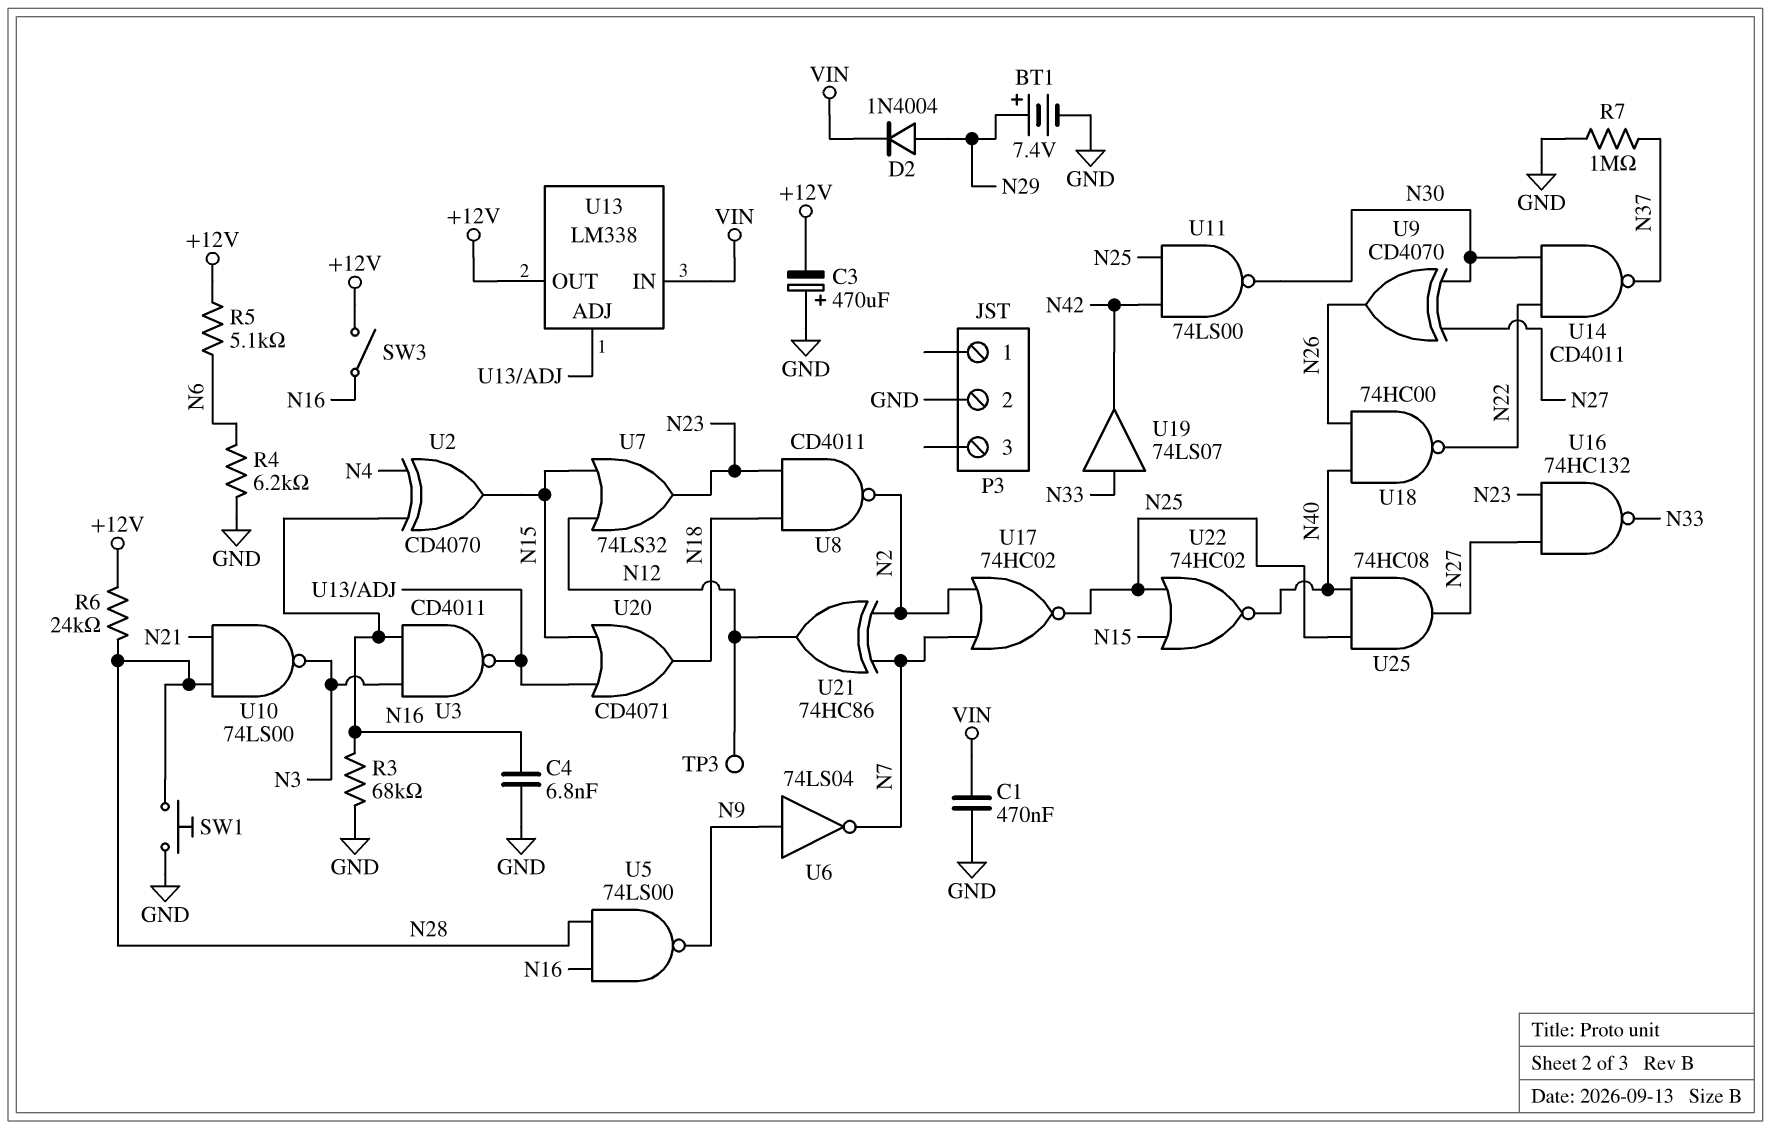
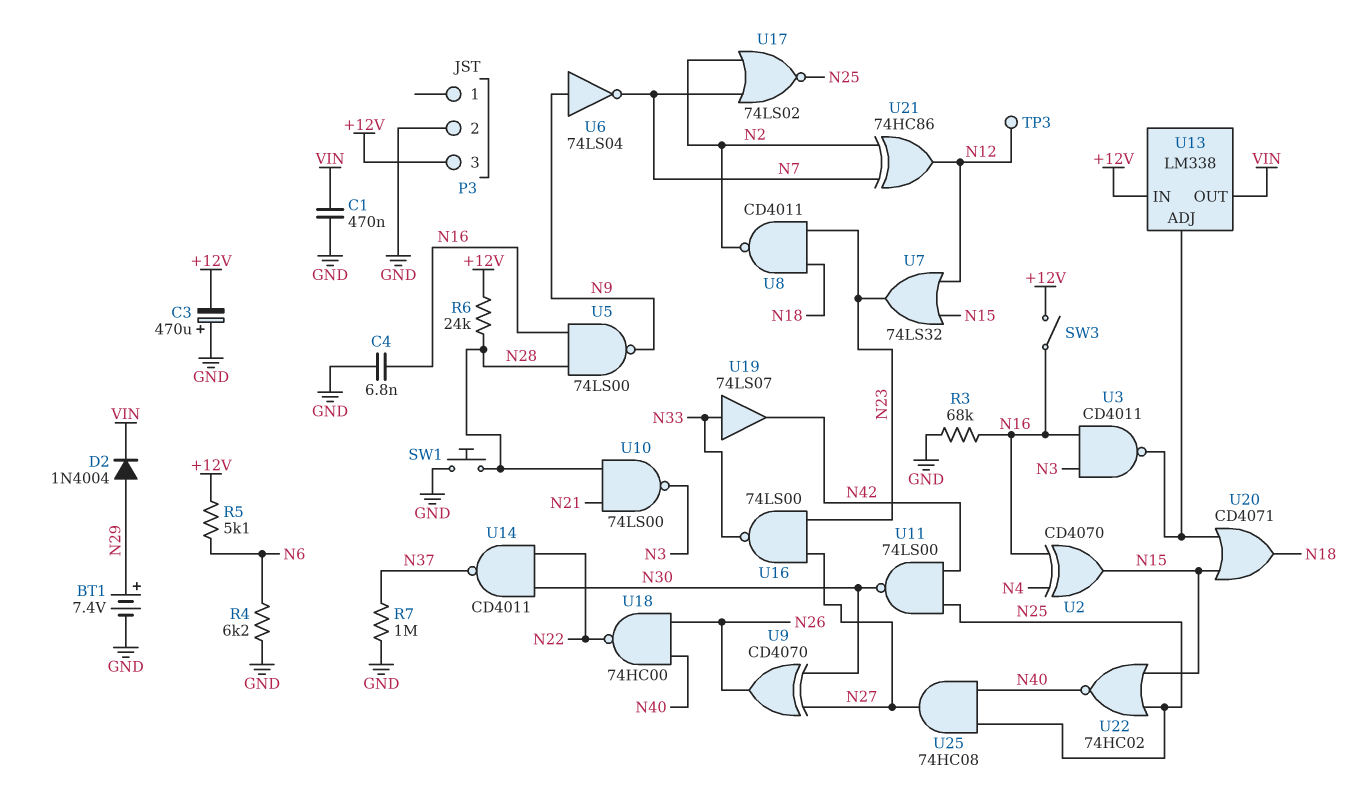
P3 pin 3: none -> +12V
U13 pin IN: VIN -> +12V
U13 pin OUT: +12V -> VIN
U16: NAND 74HC132 (in N23, in N27, out N33) -> NAND 74LS00 (in N23, in N27, out N33)
U17: NOR 74HC02 (in N2, in N7, out N25) -> NOR 74LS02 (in N2, in N7, out N25)

